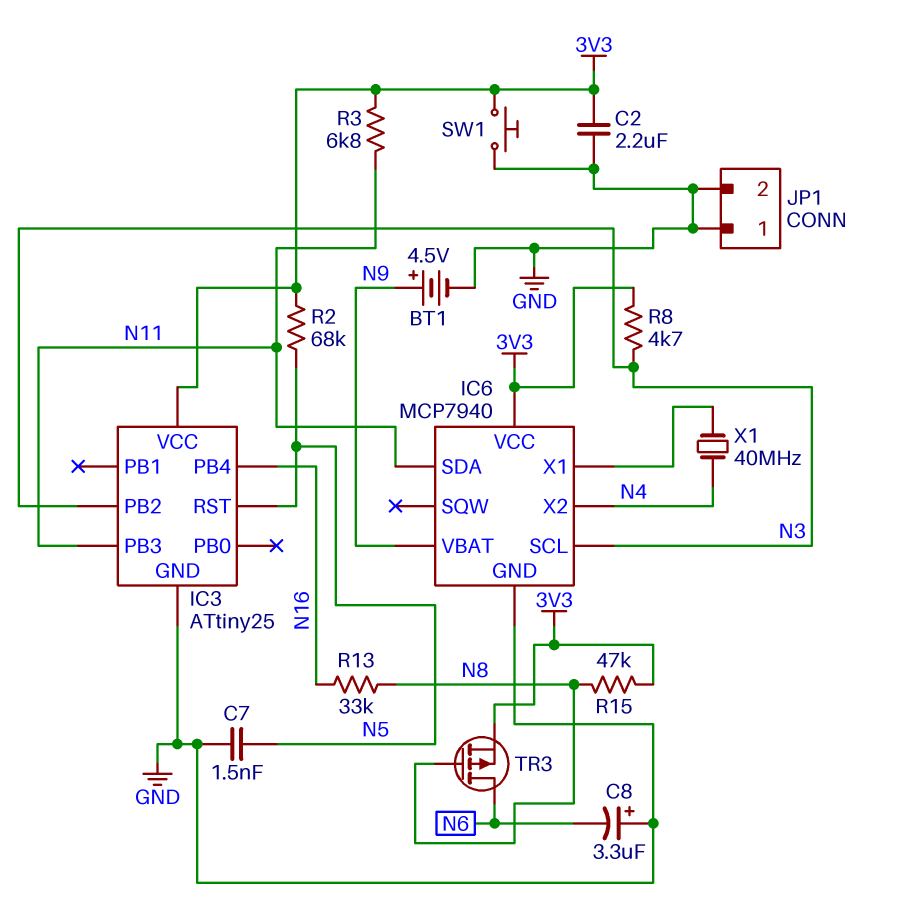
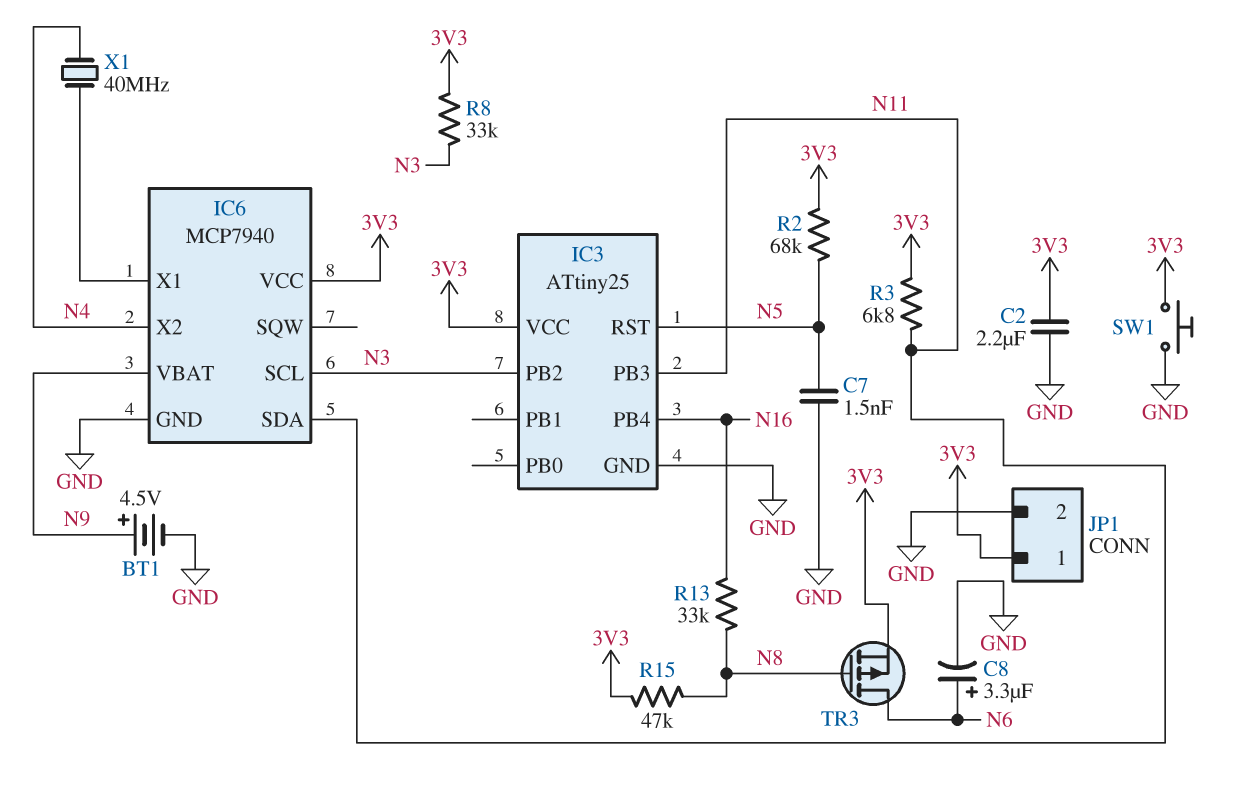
C8: 3.3uF (plus GND, minus N6) -> 3.3uF (plus N6, minus GND)
JP1 pin 1: GND -> 3V3
R8: 4.7k (3V3, N3) -> 33k (3V3, N3)

